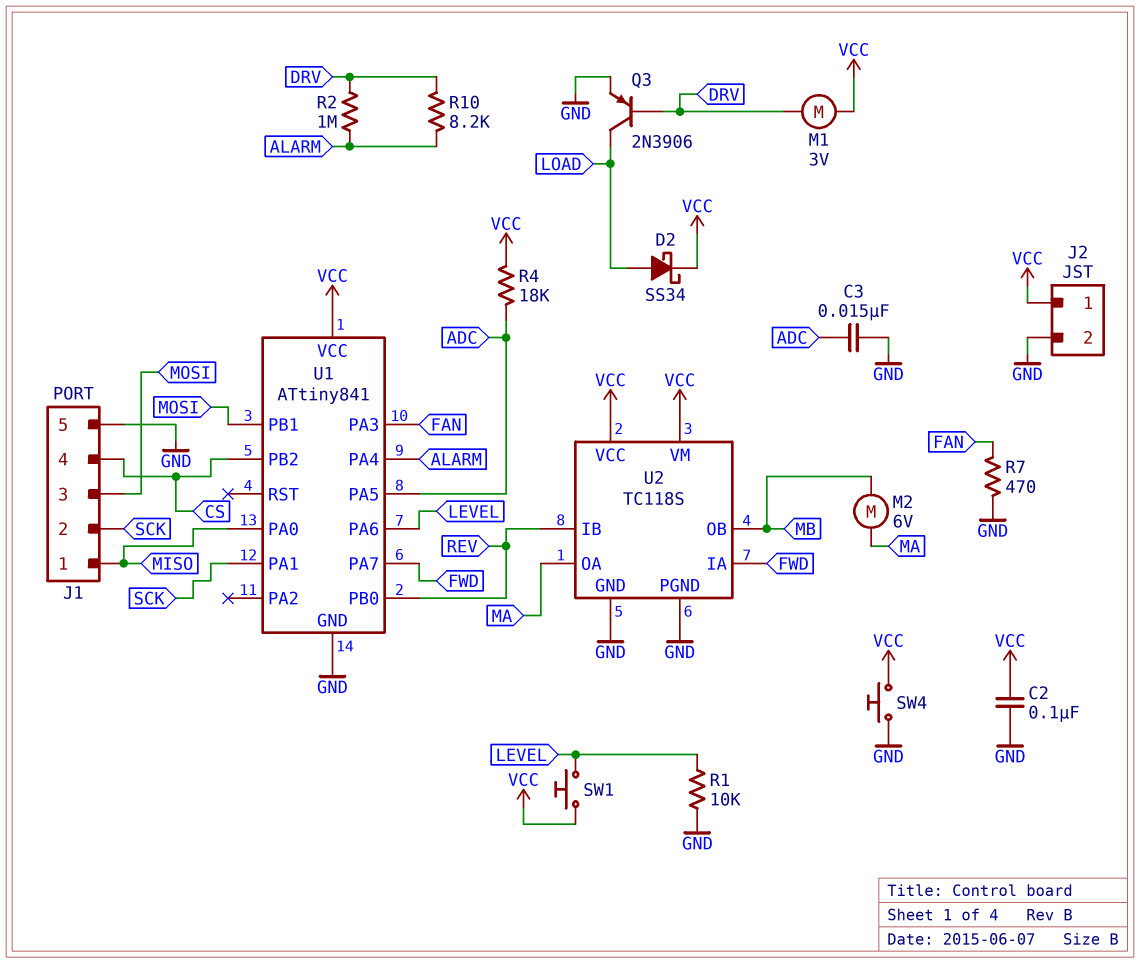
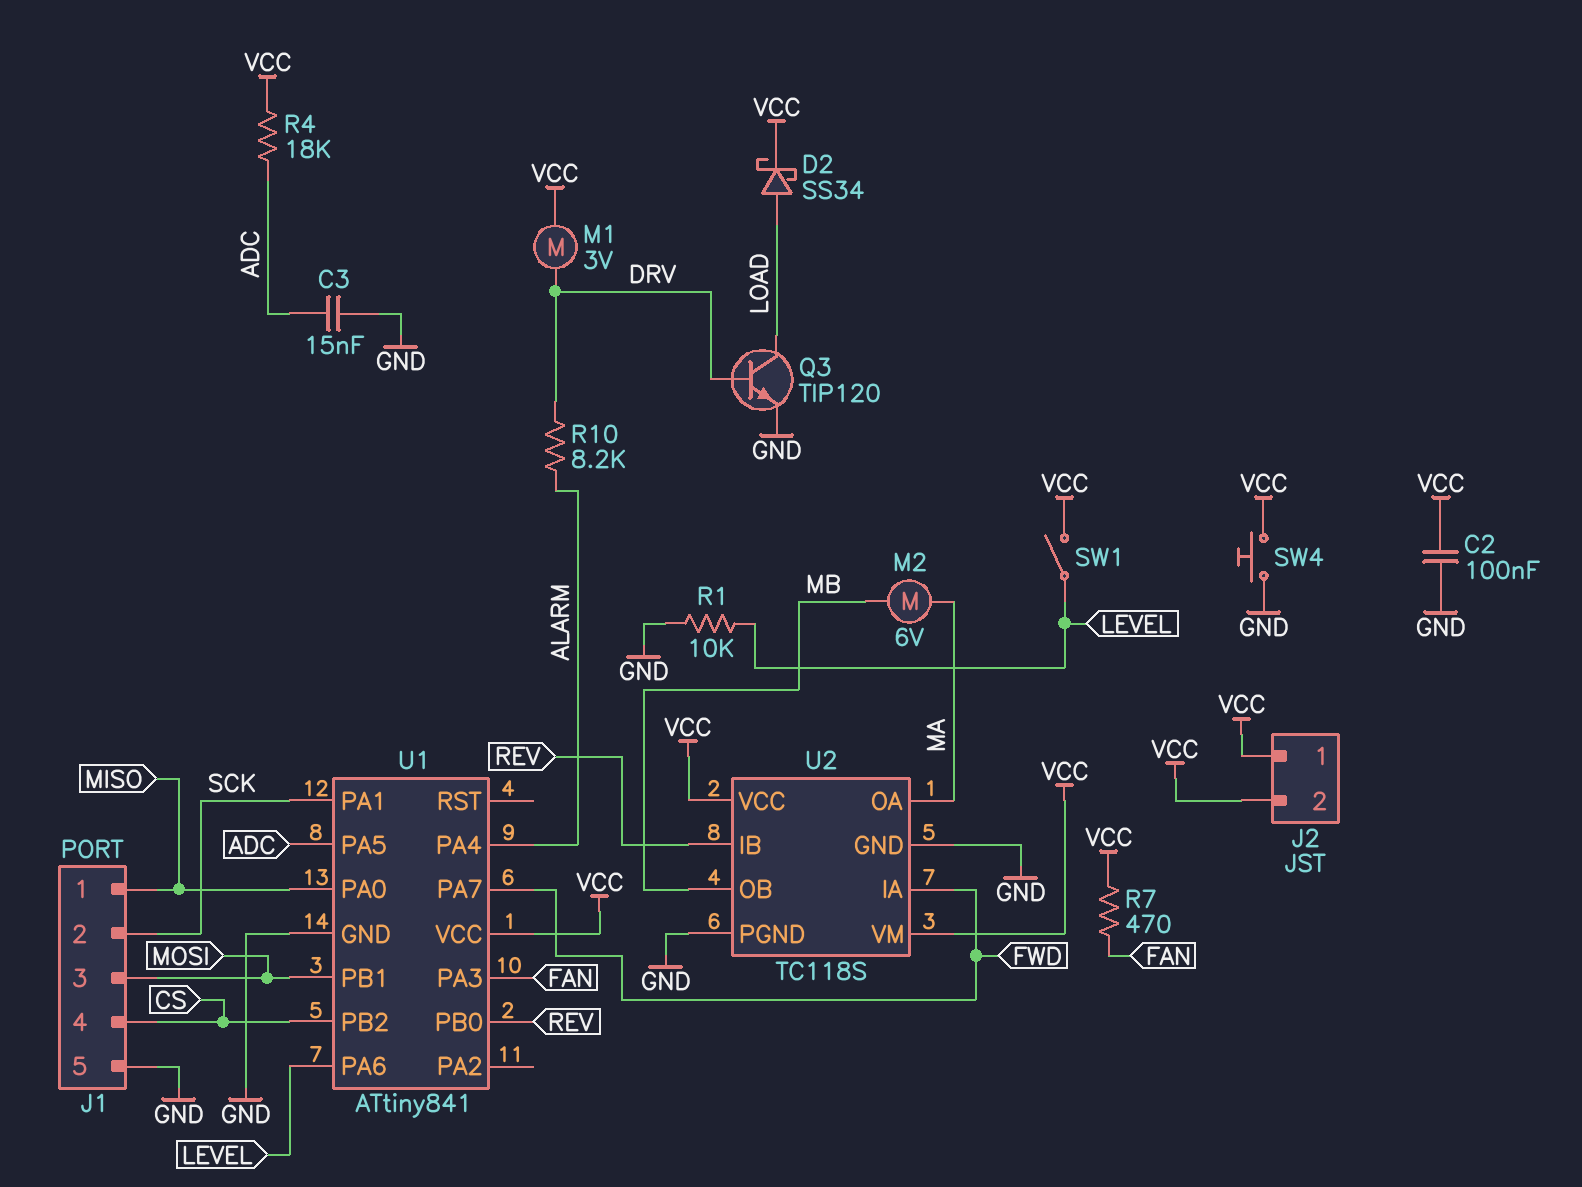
J2 pin 2: GND -> VCC
Q3: PNP 2N3906 (B DRV, C LOAD, E GND) -> NPN TIP120 (B DRV, C LOAD, E GND)
R2: 1M (ALARM, DRV) -> none
R7: 470 (FAN, GND) -> 470 (FAN, VCC)
SW1: button (LEVEL, VCC) -> switch (LEVEL, VCC)

